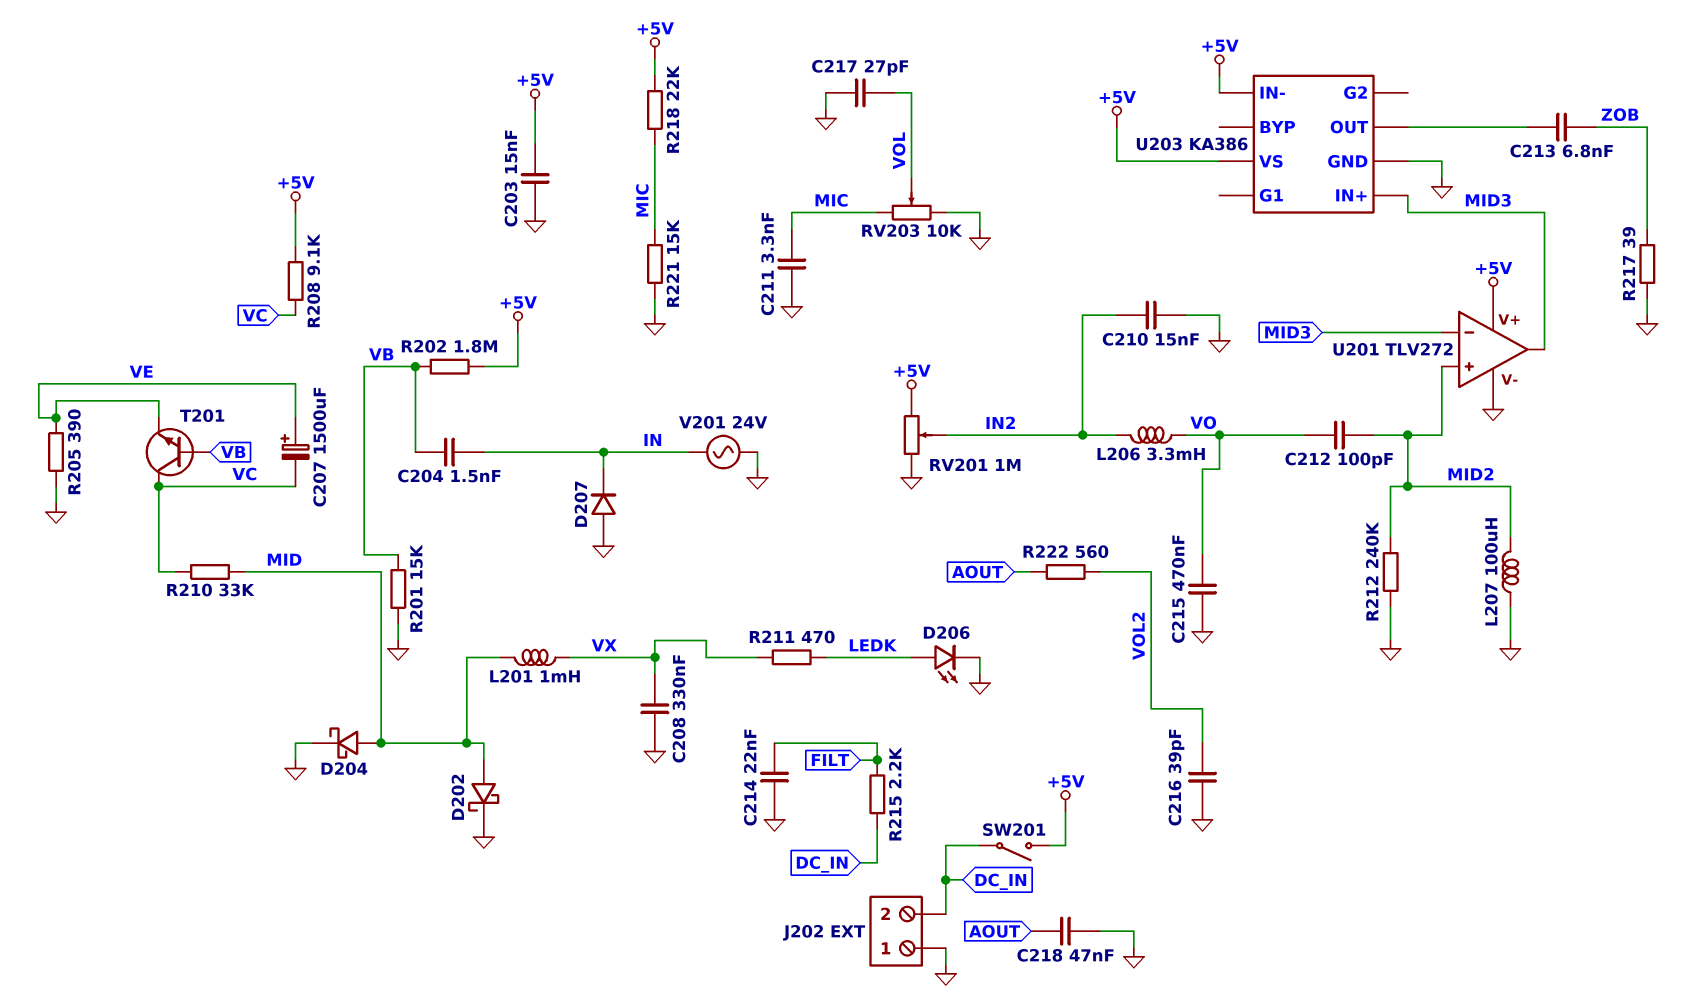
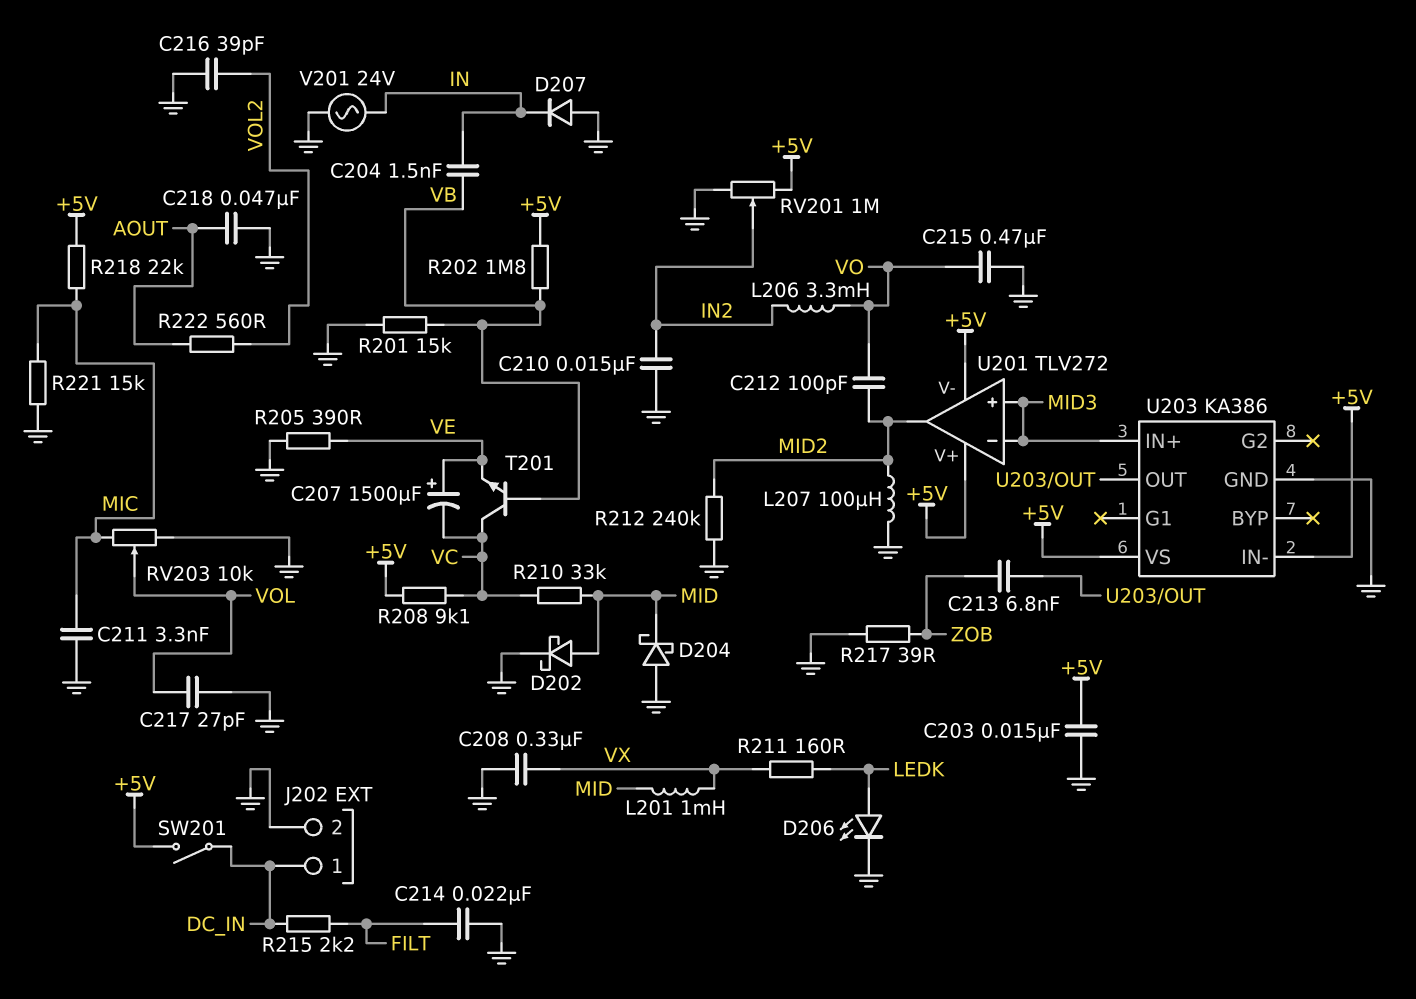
D204: schottky (A MID, K GND) -> schottky (A GND, K MID)
J202 pin 1: GND -> DC_IN
J202 pin 2: DC_IN -> GND
R211: 470 (LEDK, VX) -> 160 (LEDK, VX)
U201 pin V-: GND -> +5V
U201 pin in+: MID2 -> MID3
U201 pin out: MID3 -> MID2

